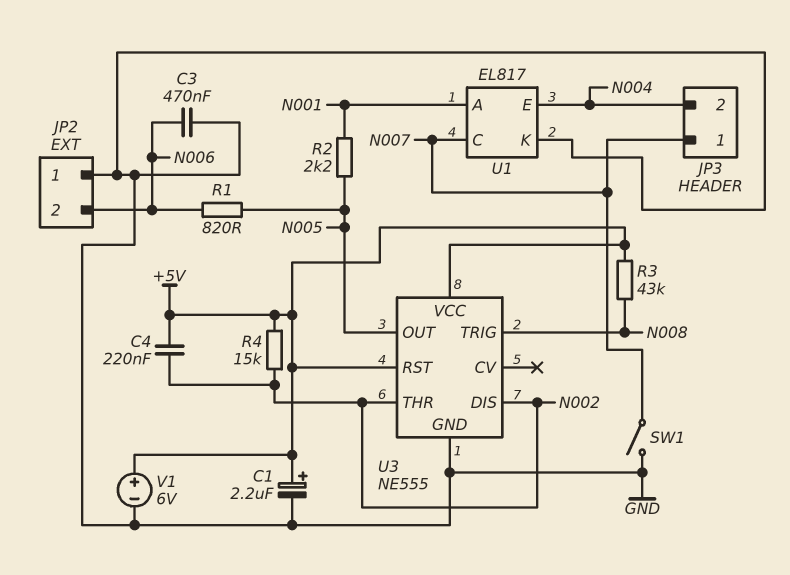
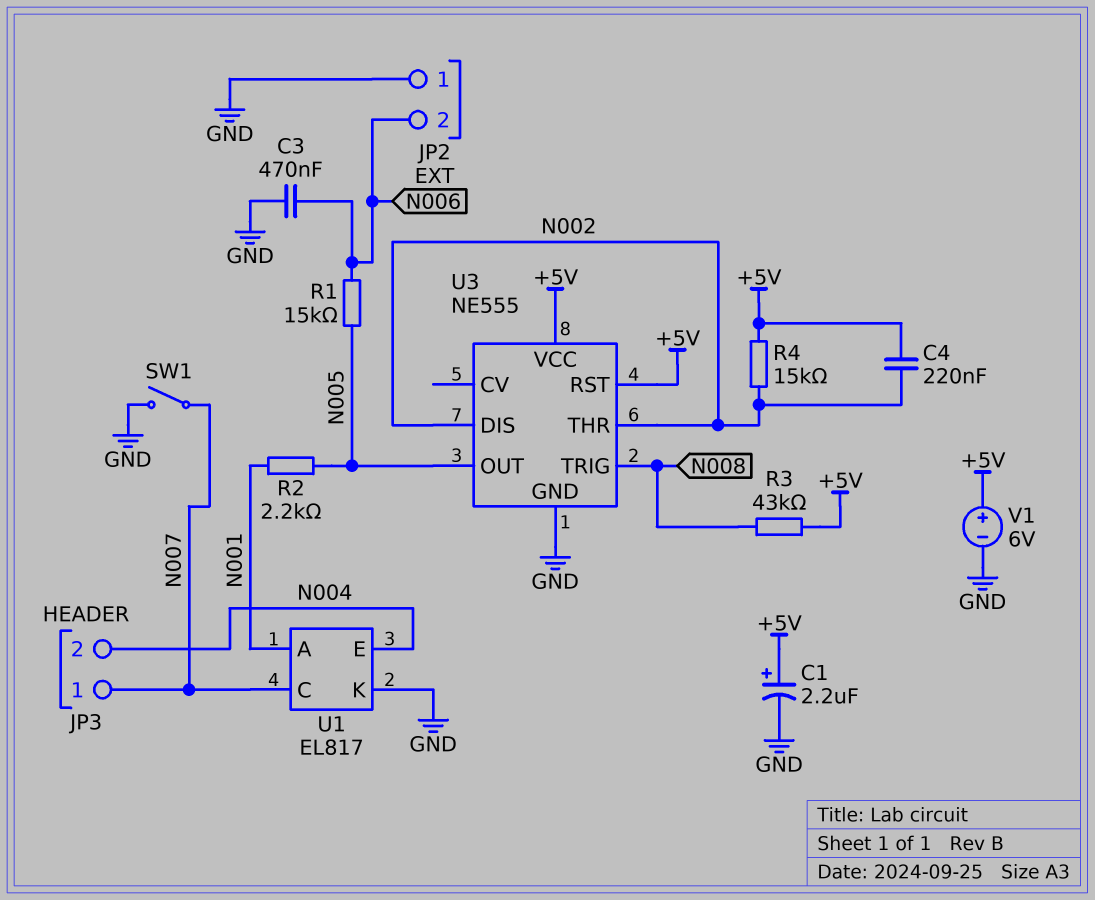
R1: 820 (N005, N006) -> 15k (N005, N006)

